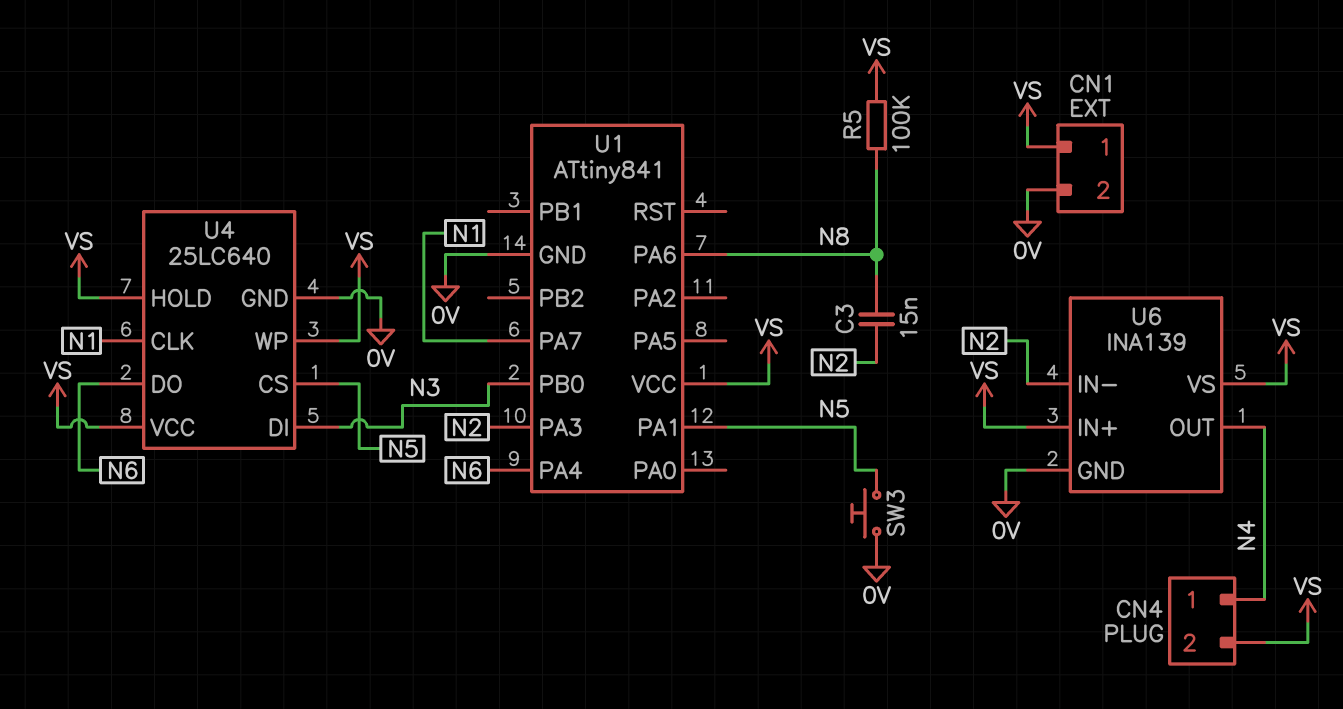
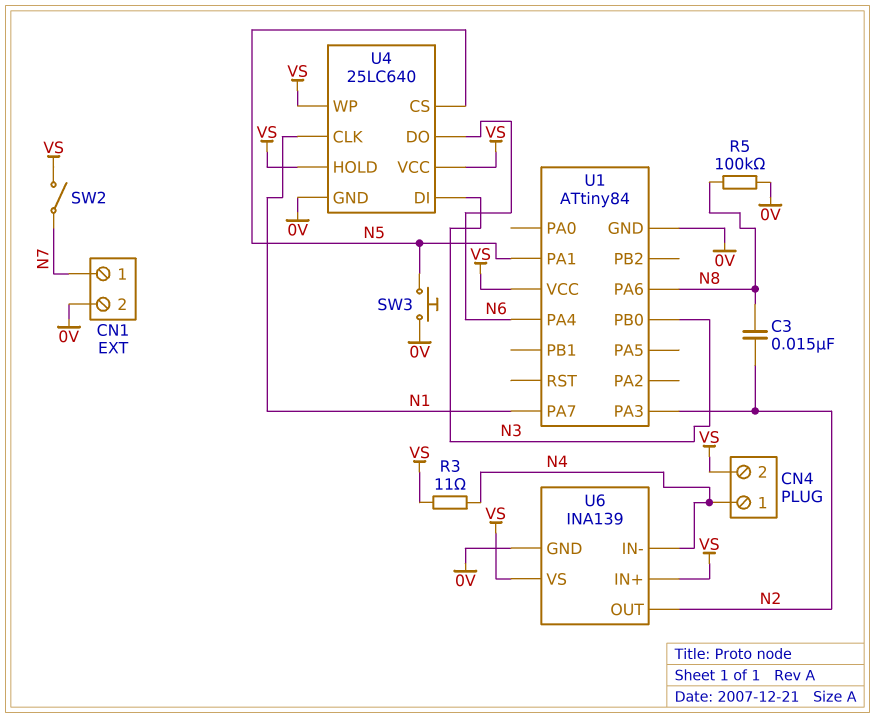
CN1 pin 1: VS -> N7
R3: none -> 11 (N4, VS)
R5: 100k (N8, VS) -> 100k (0V, N8)
SW2: none -> switch (N7, VS)
U1: ATtiny841 -> ATtiny84
U6 pin IN-: N2 -> N4
U6 pin OUT: N4 -> N2

